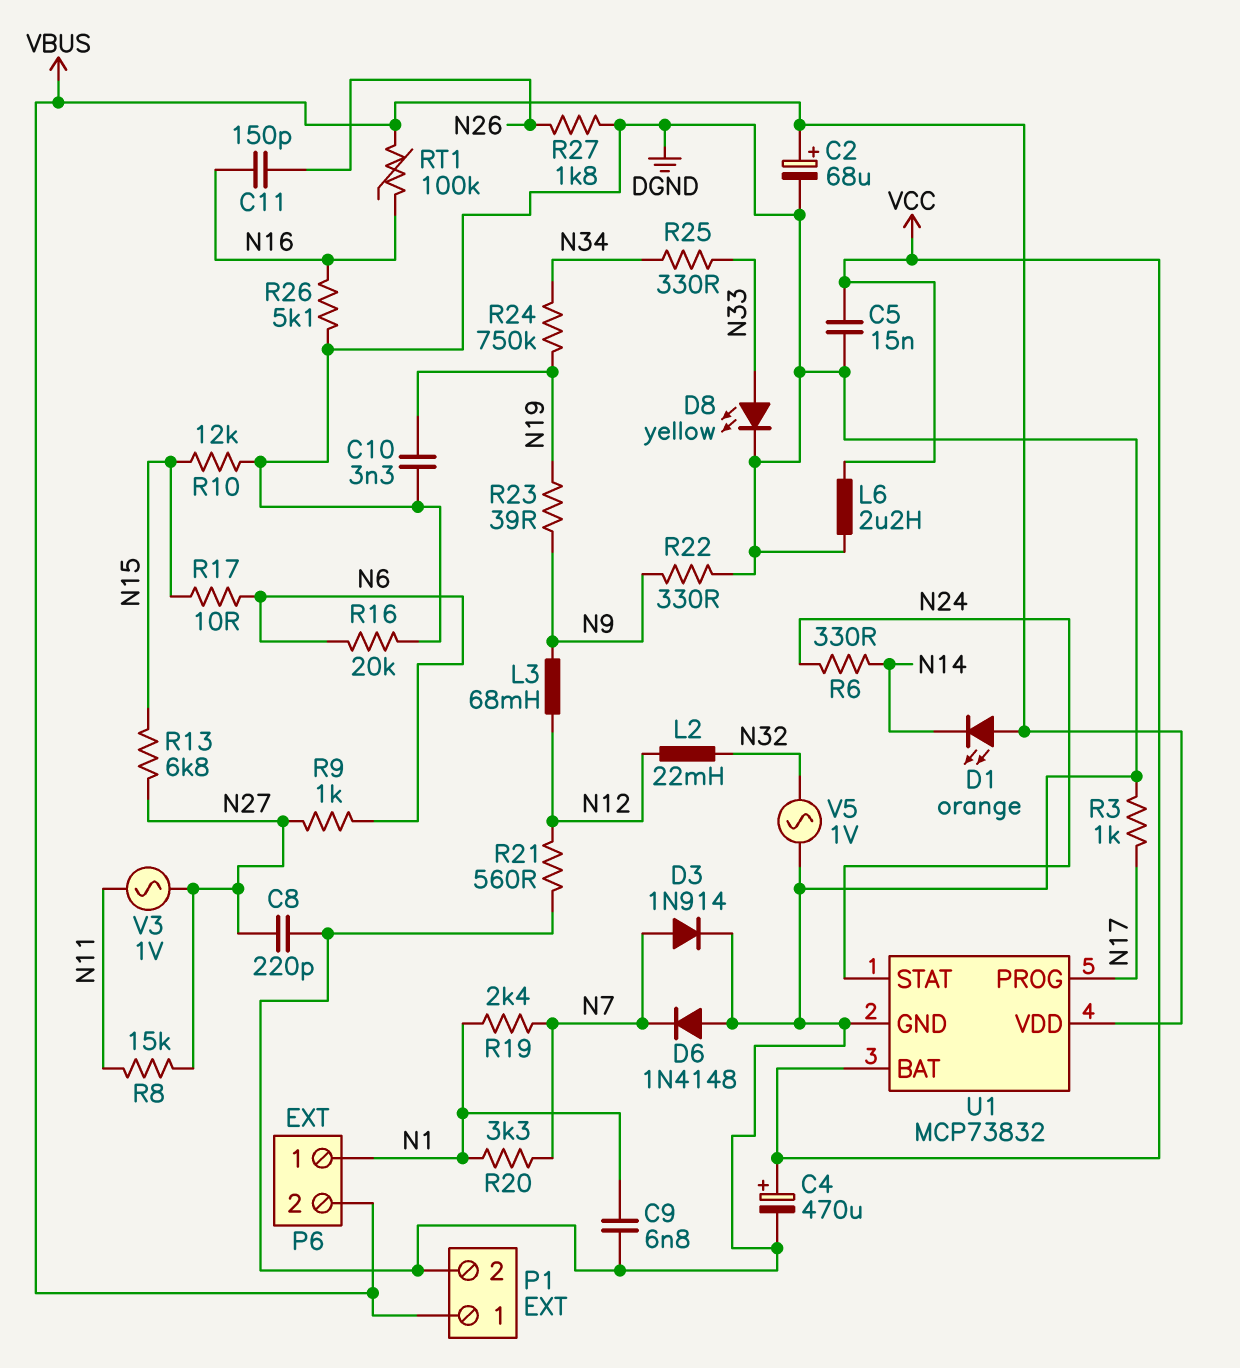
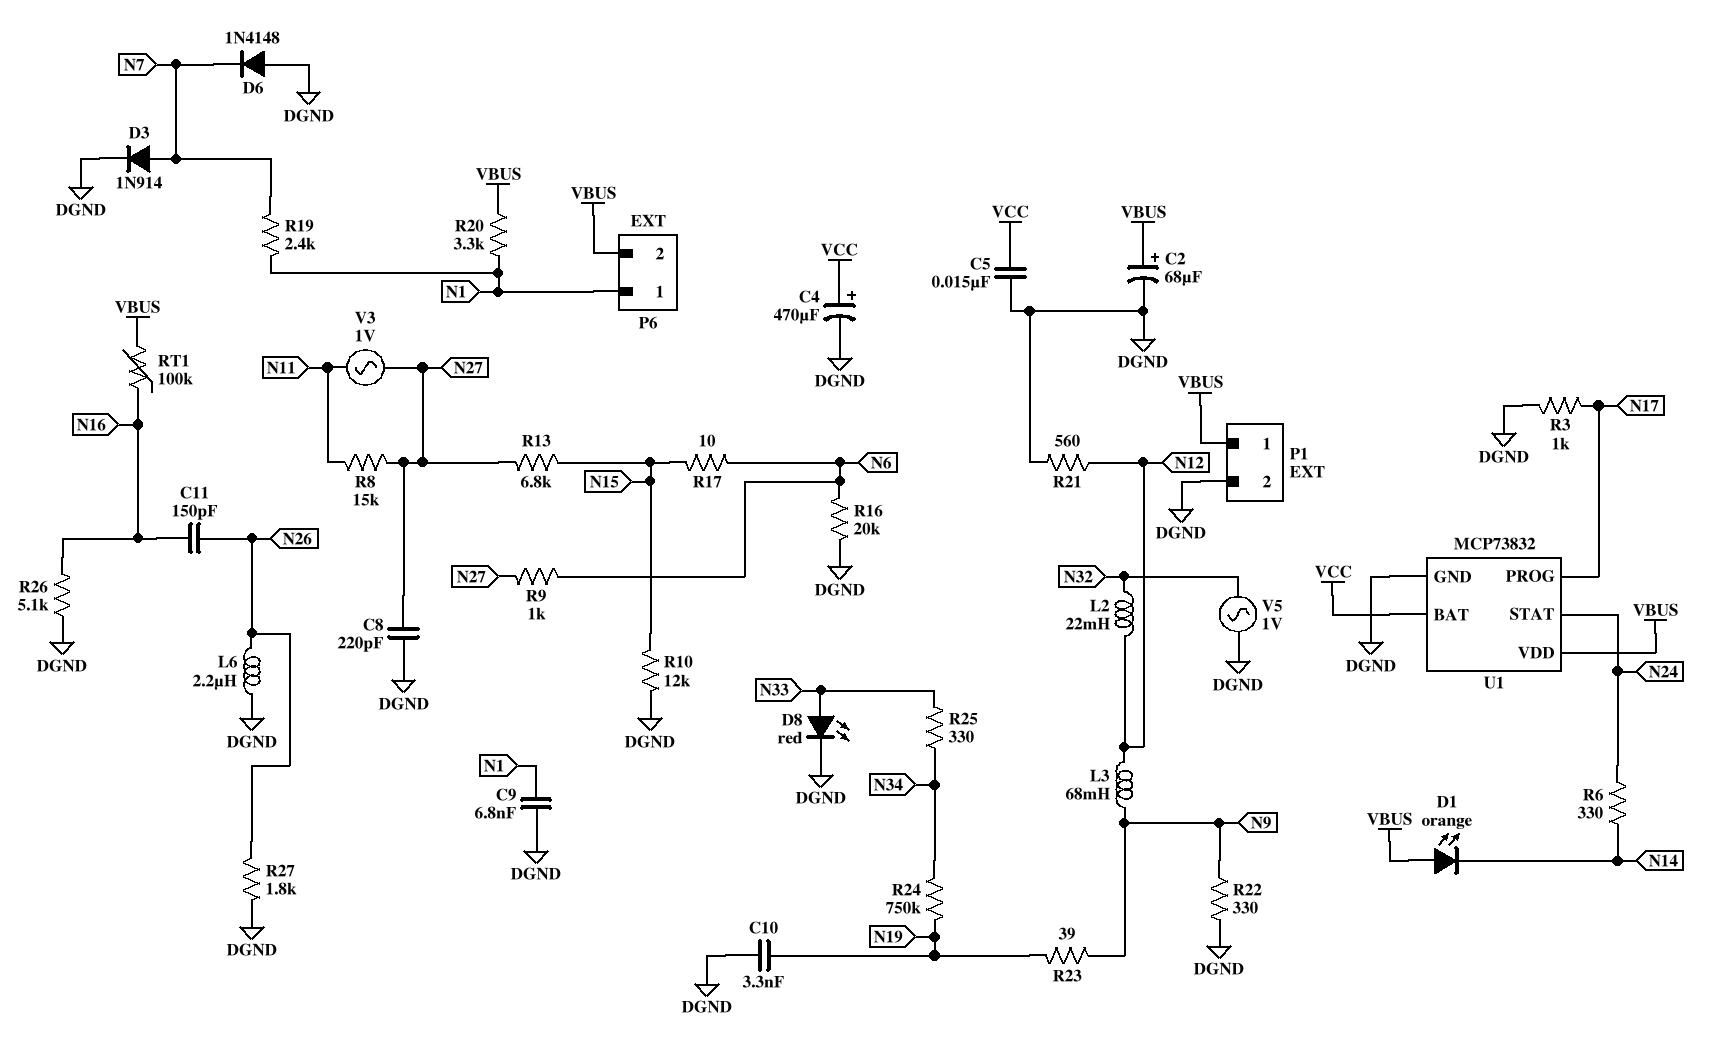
D8: LED yellow (A N33, K DGND) -> LED red (A N33, K DGND)
L6: 2.2uH (DGND, VCC) -> 2.2uH (DGND, N26)
R20: 3.3k (N1, N7) -> 3.3k (N1, VBUS)

